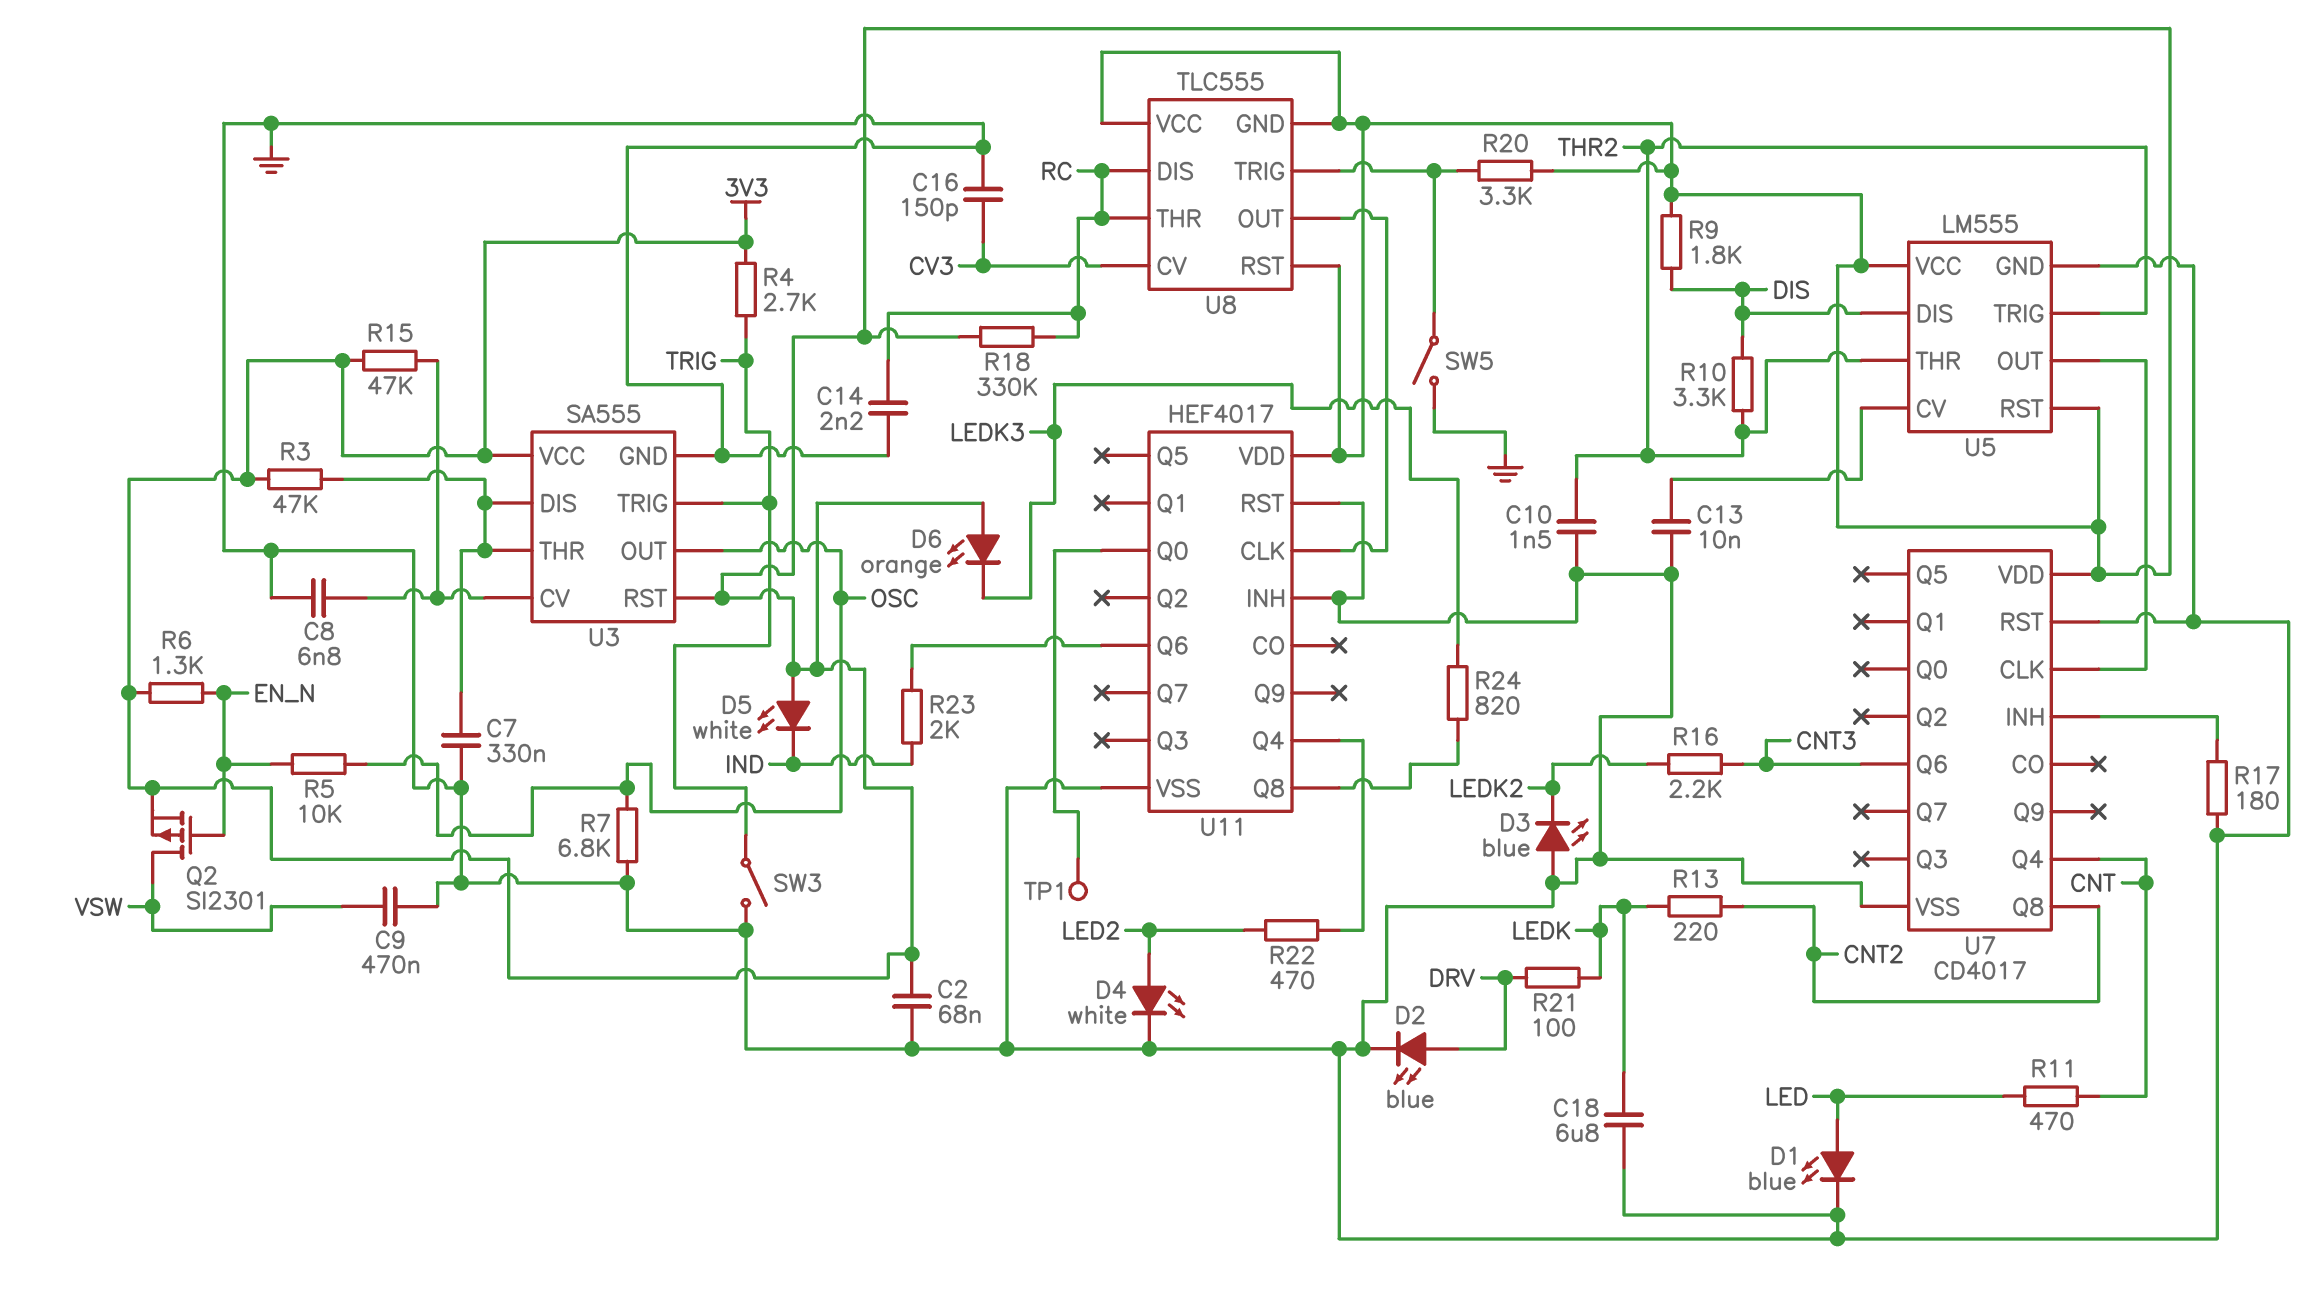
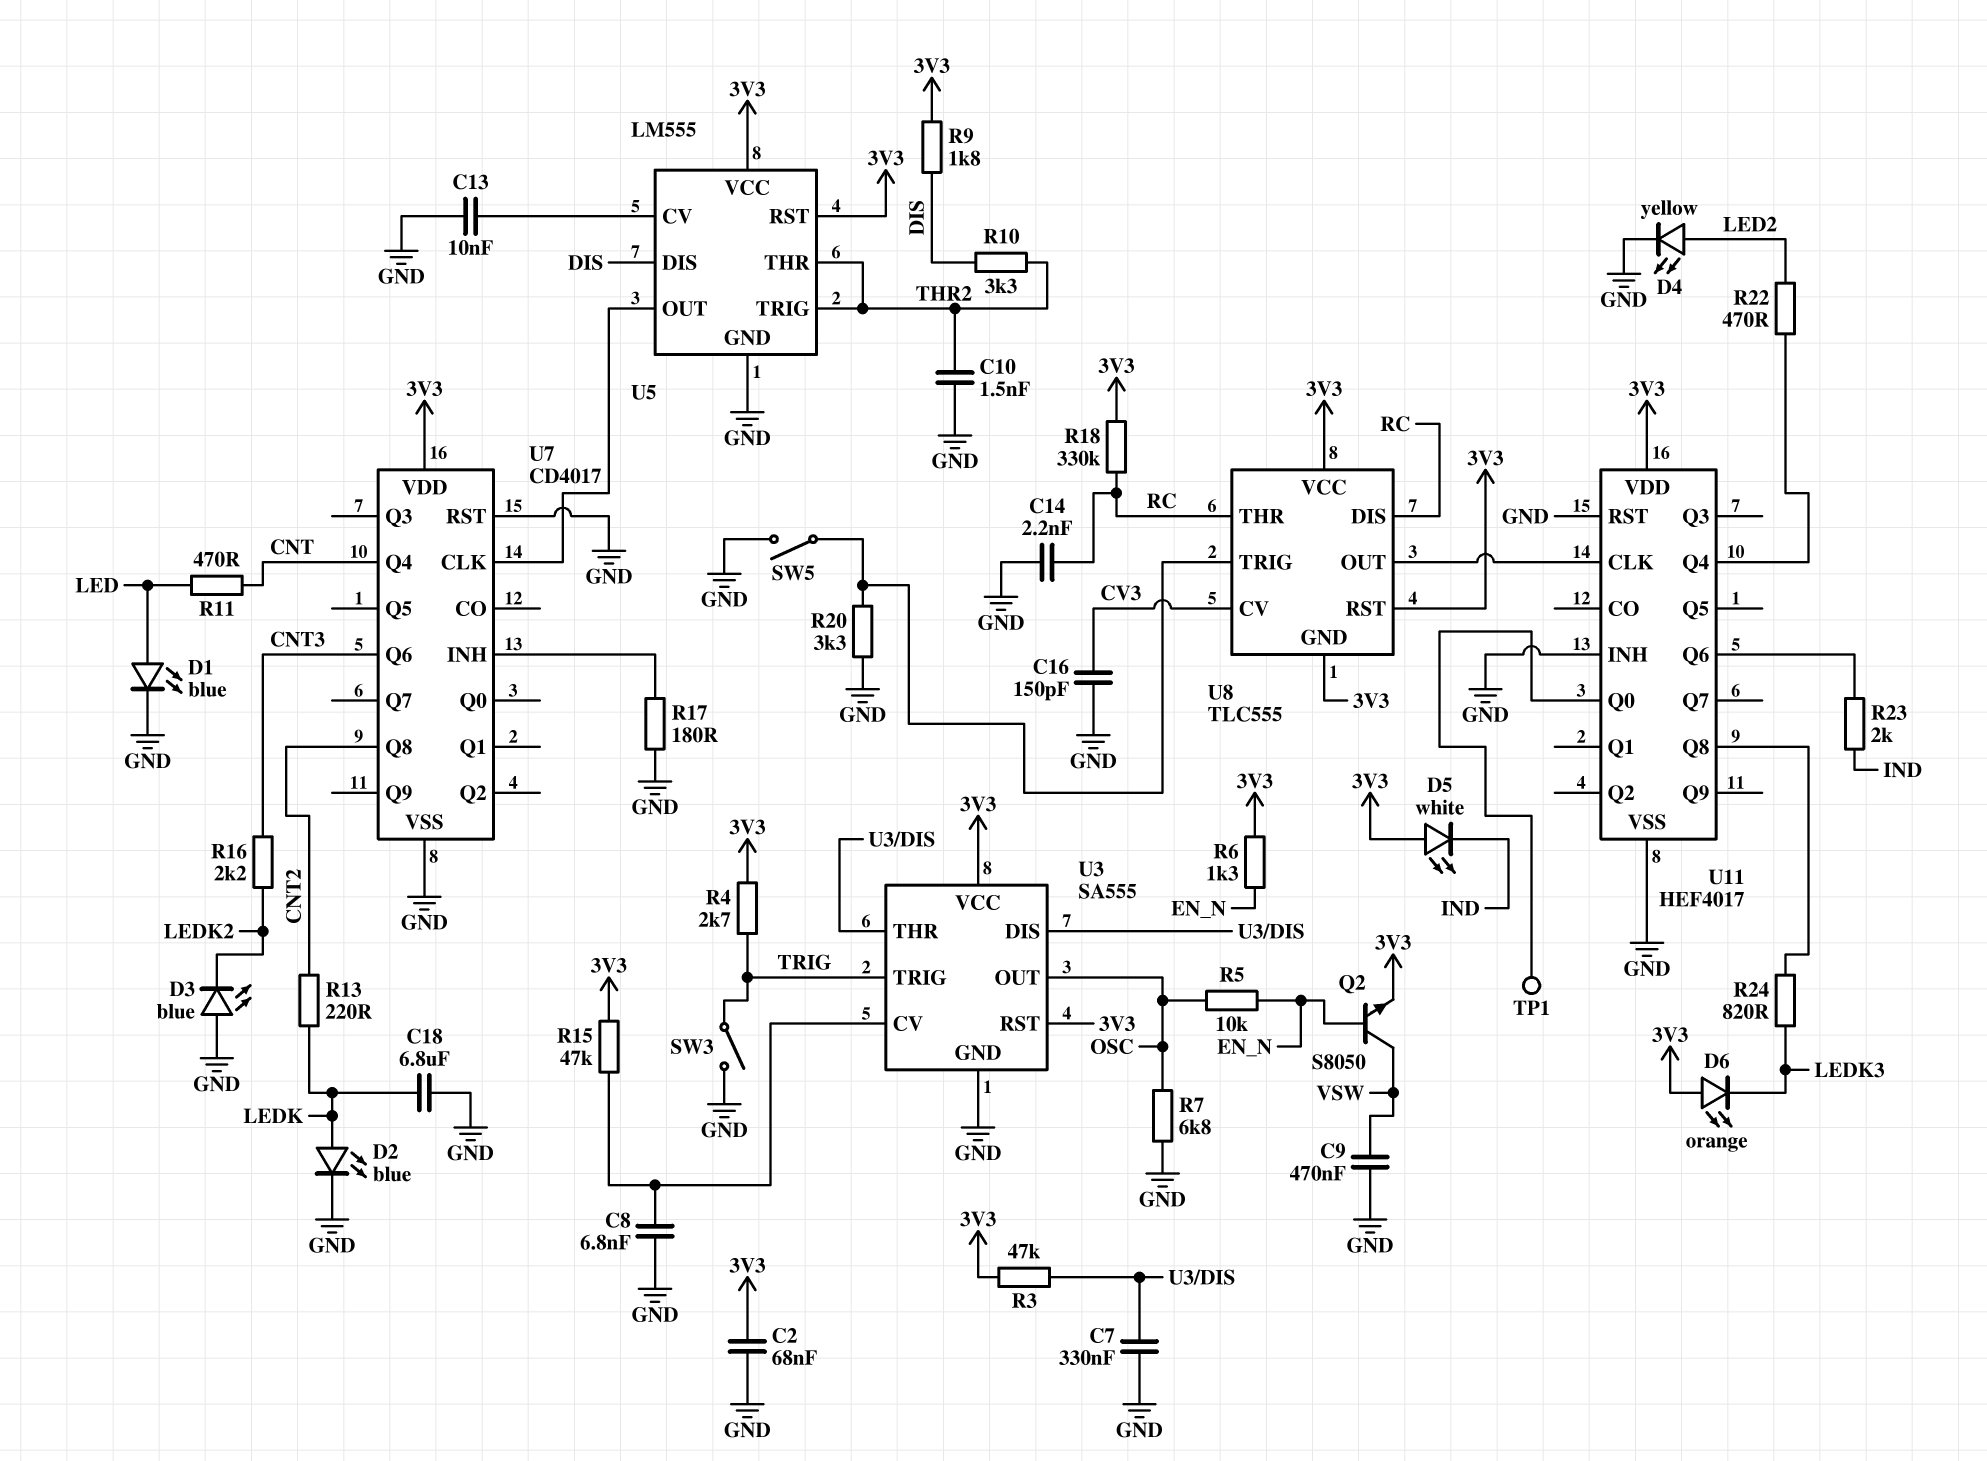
D2: LED blue (A DRV, K GND) -> LED blue (A LEDK, K GND)
D4: LED white (A LED2, K GND) -> LED yellow (A LED2, K GND)
Q2: PMOS SI2301 (G EN_N, D VSW, S 3V3) -> NPN S8050 (B EN_N, C VSW, E 3V3)
R20: 3.3k (3V3, U8/TRIG) -> 3.3k (GND, U8/TRIG)
R21: 100 (DRV, LEDK) -> none

